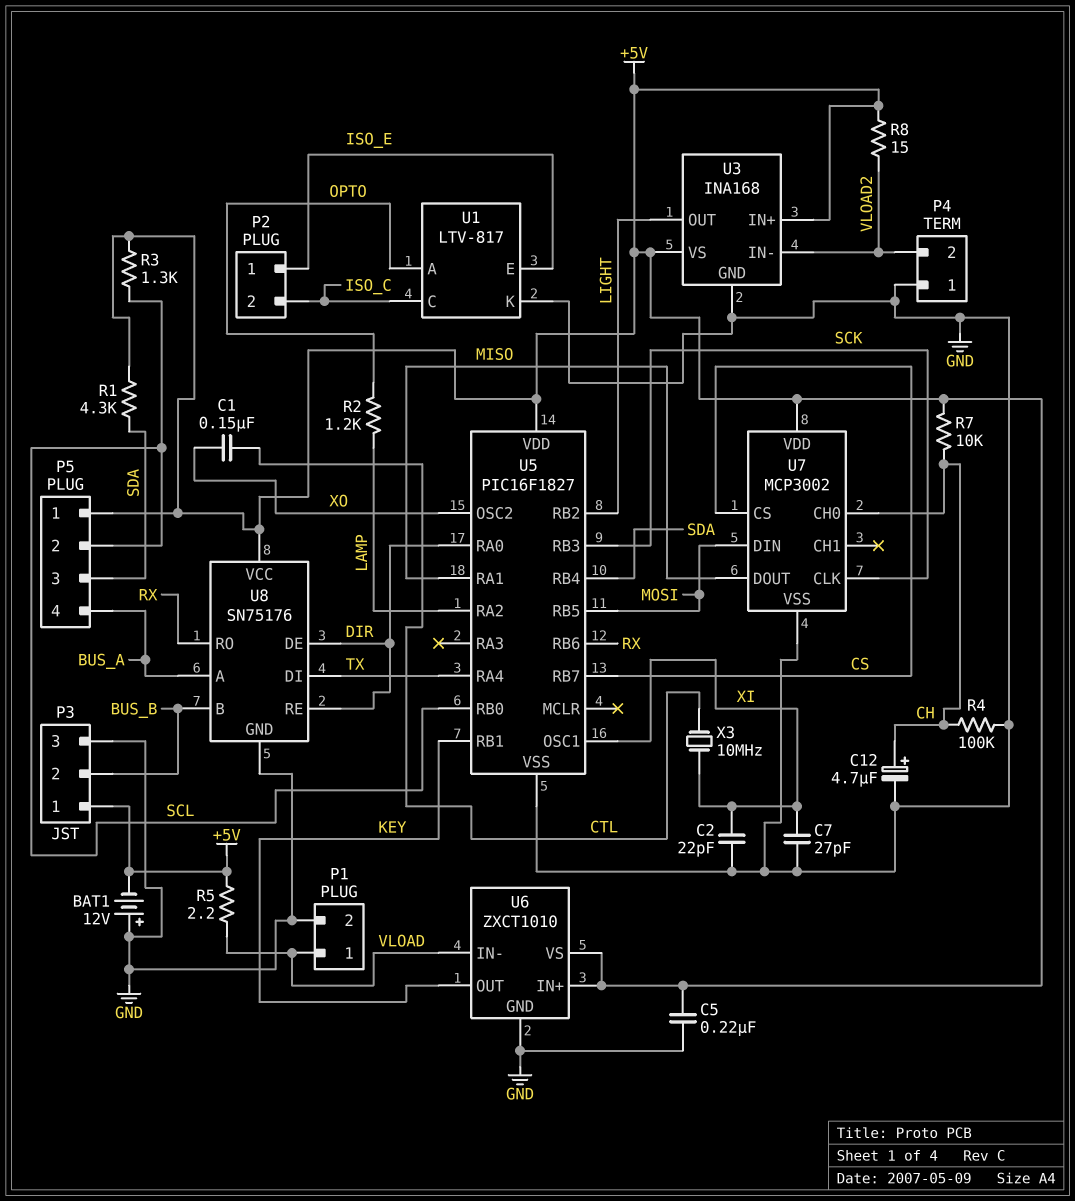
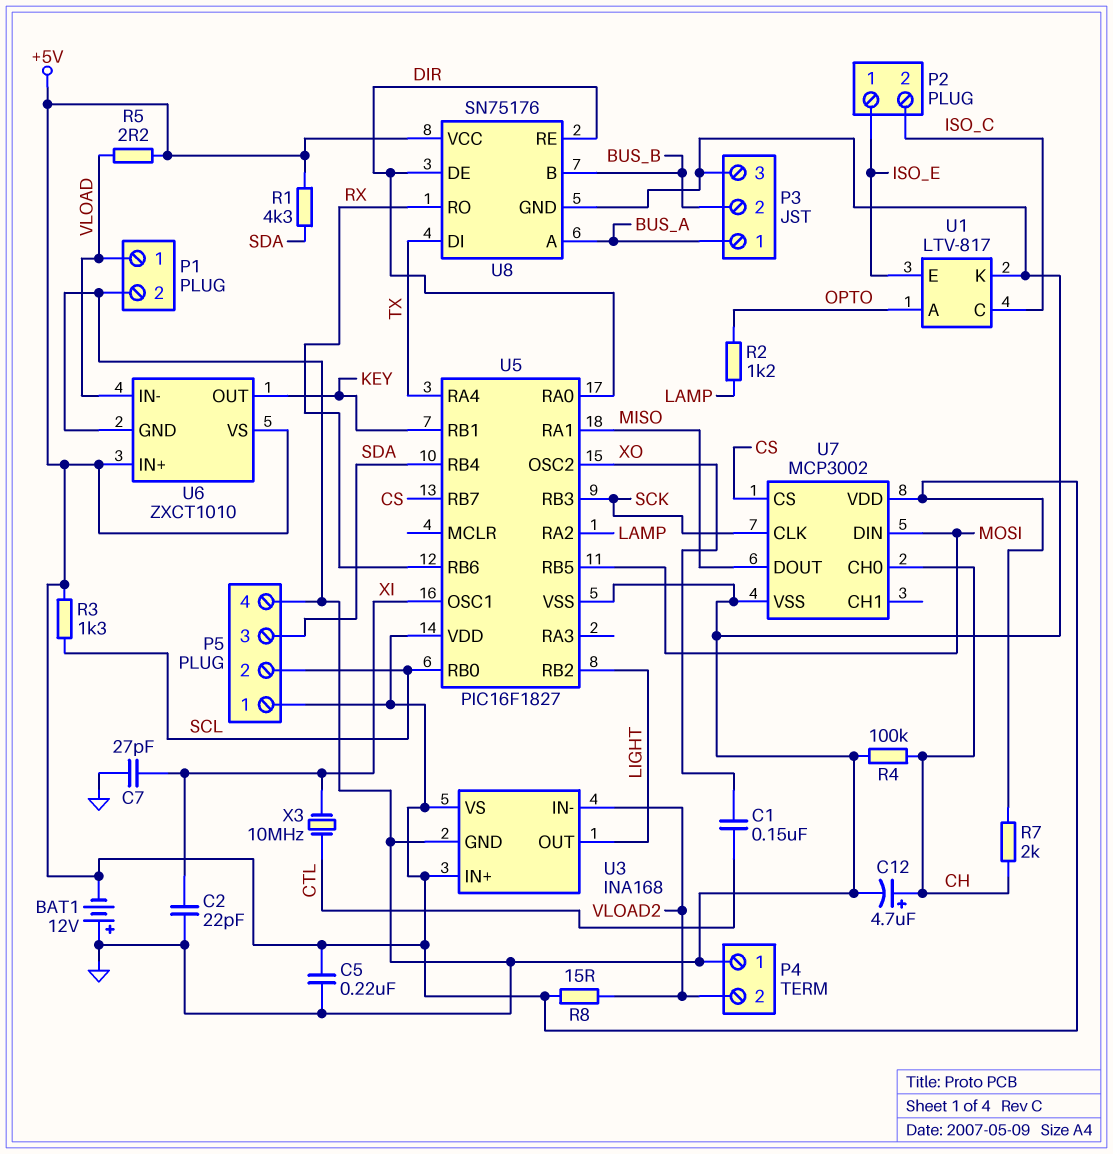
P3 pin 1: +5V -> BUS_A
P5 pin 4: BUS_A -> GND
R7: 10k (+5V, CH) -> 2k (+5V, CH)

